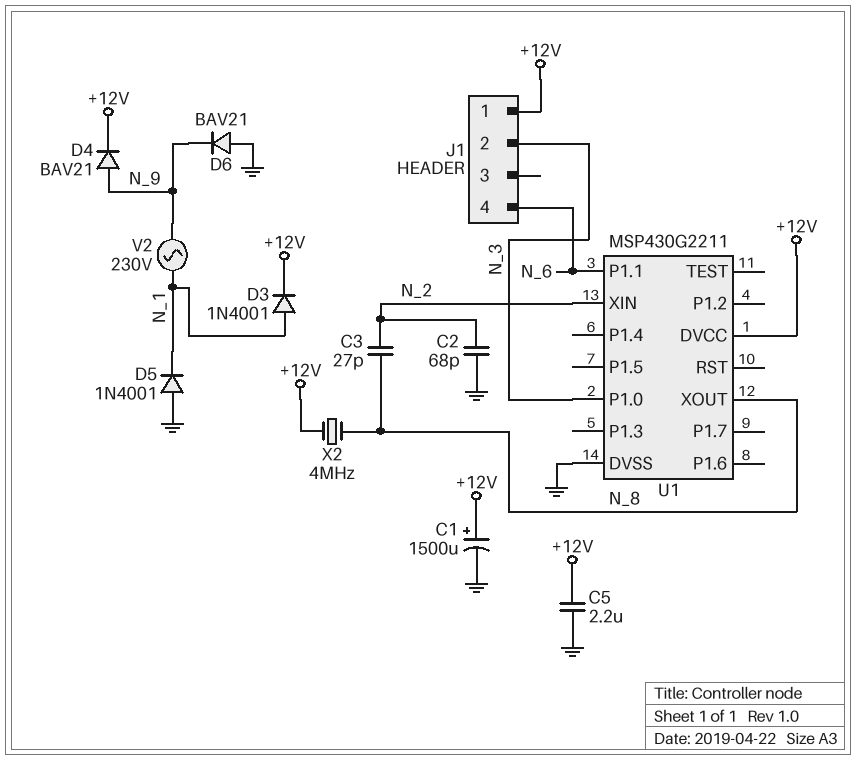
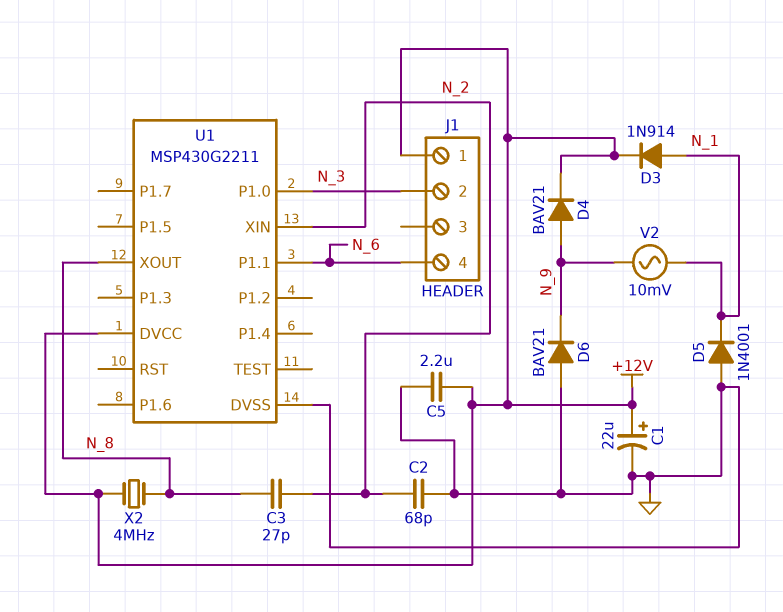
C1: 1500uF (plus +12V, minus GND) -> 22uF (plus +12V, minus GND)
D3: diode 1N4001 (A N_1, K +12V) -> diode 1N914 (A N_1, K +12V)
V2: AC 230V (N_1, N_9) -> AC 10mV (N_1, N_9)

